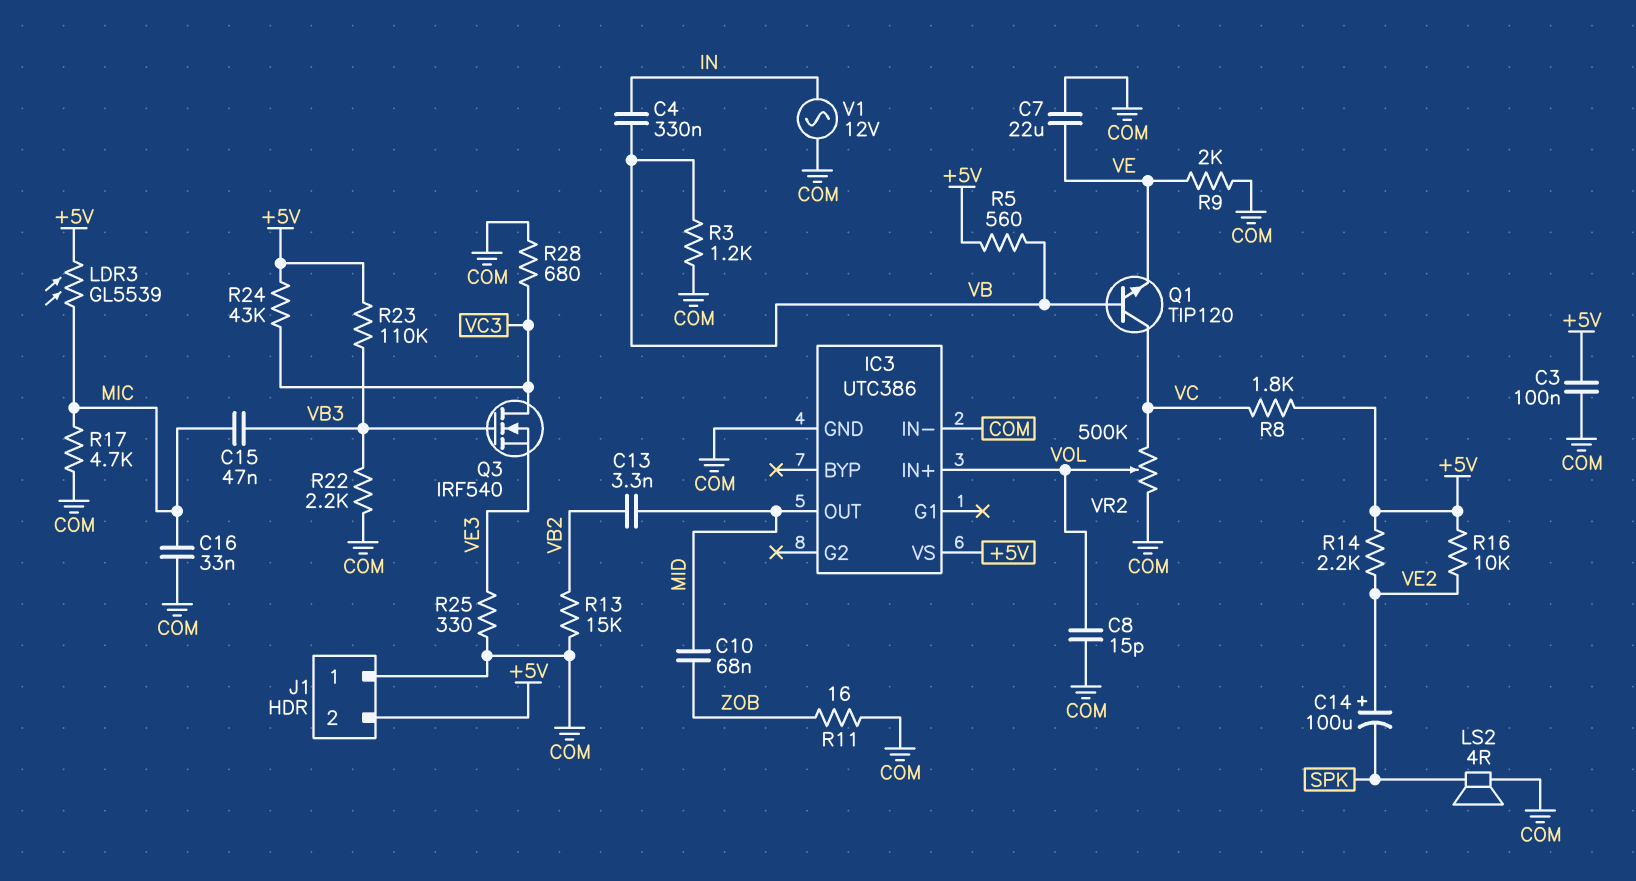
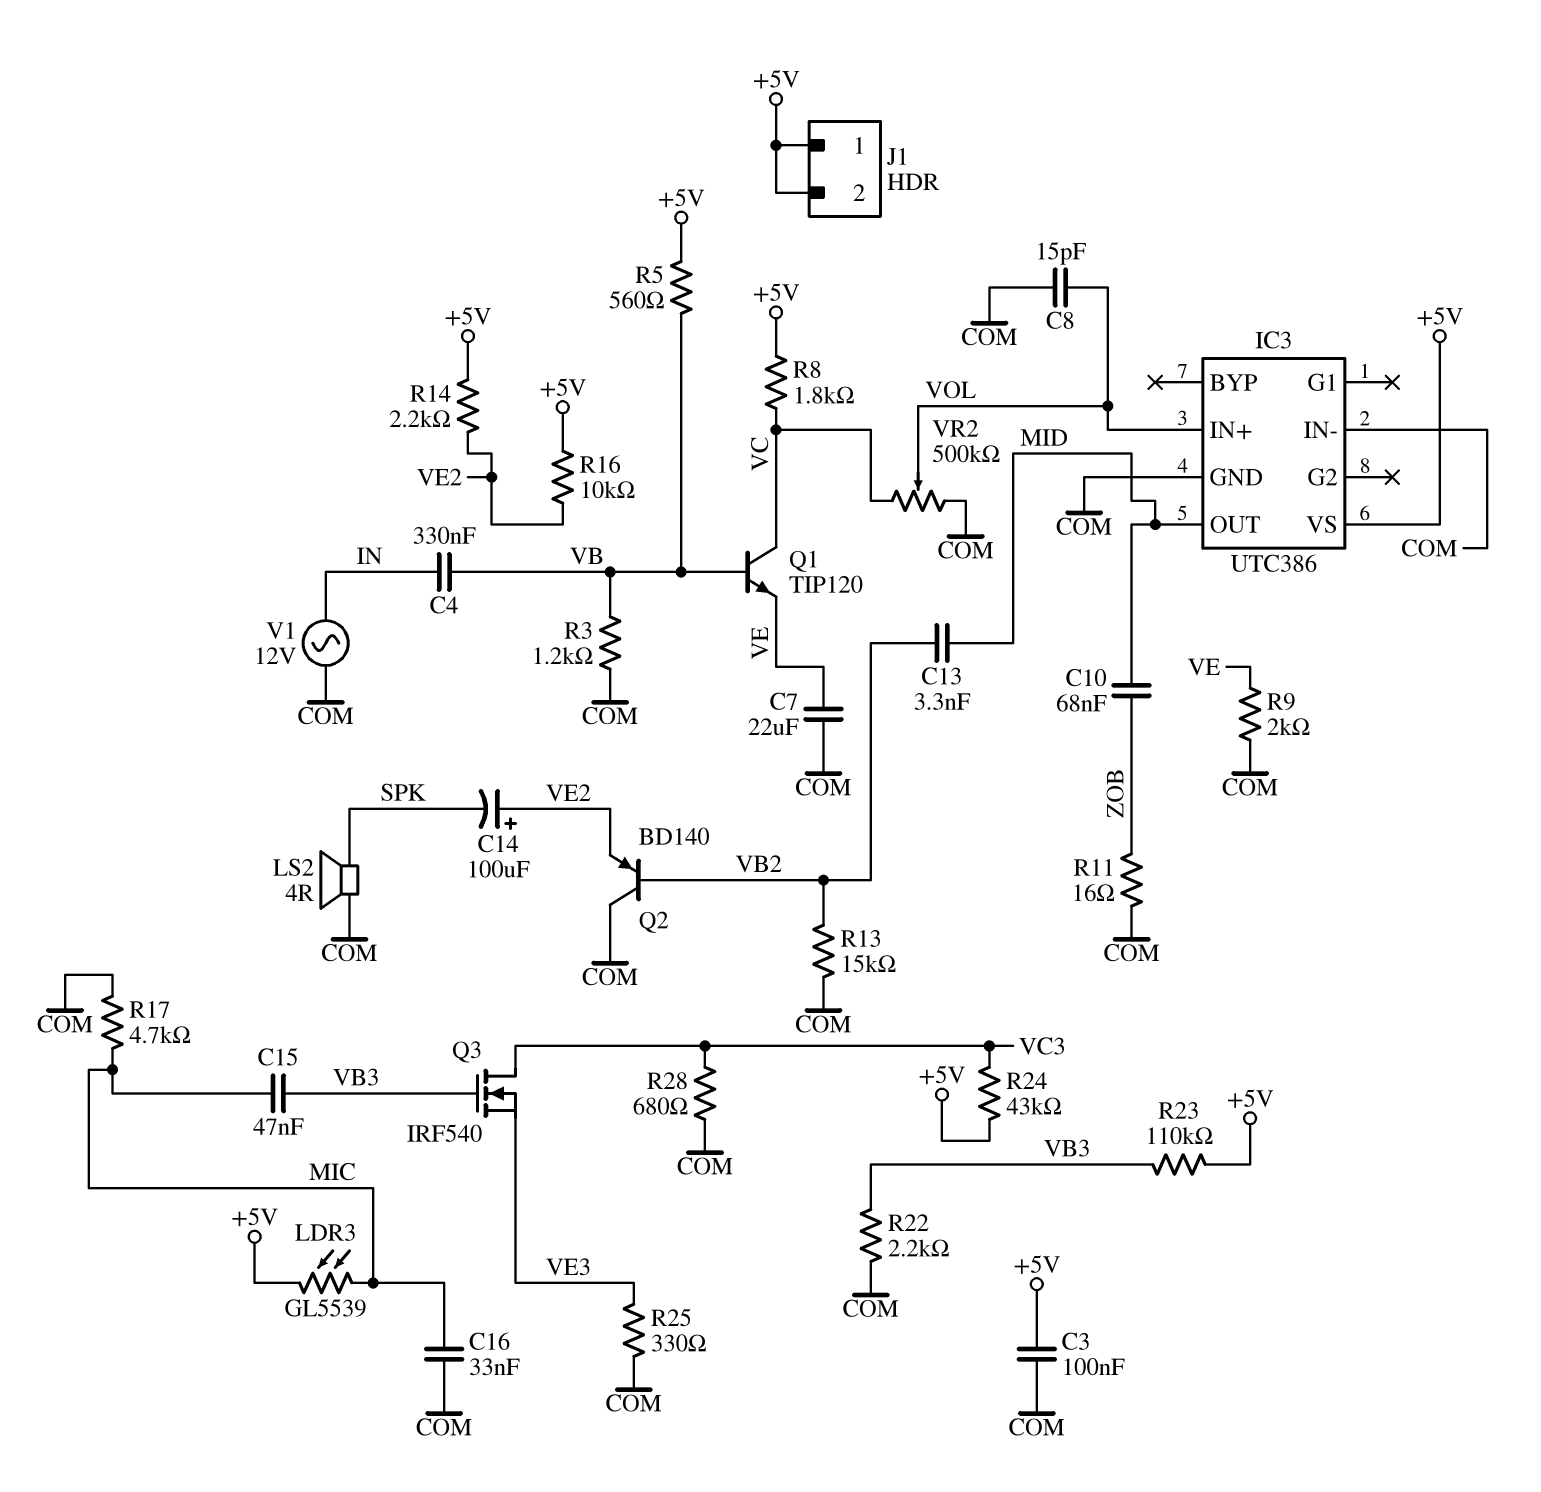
J1 pin 1: COM -> +5V
Q2: none -> PNP BD140 (B VB2, C COM, E VE2)

